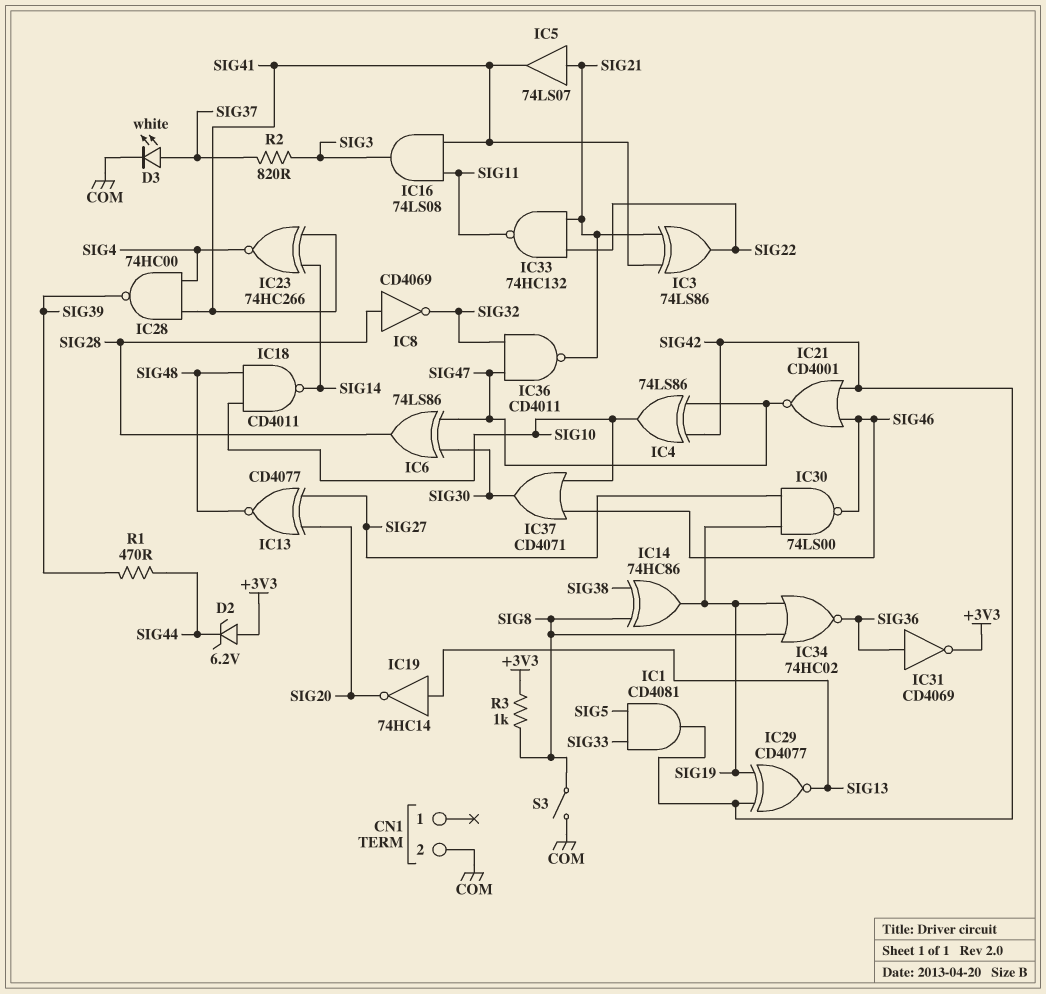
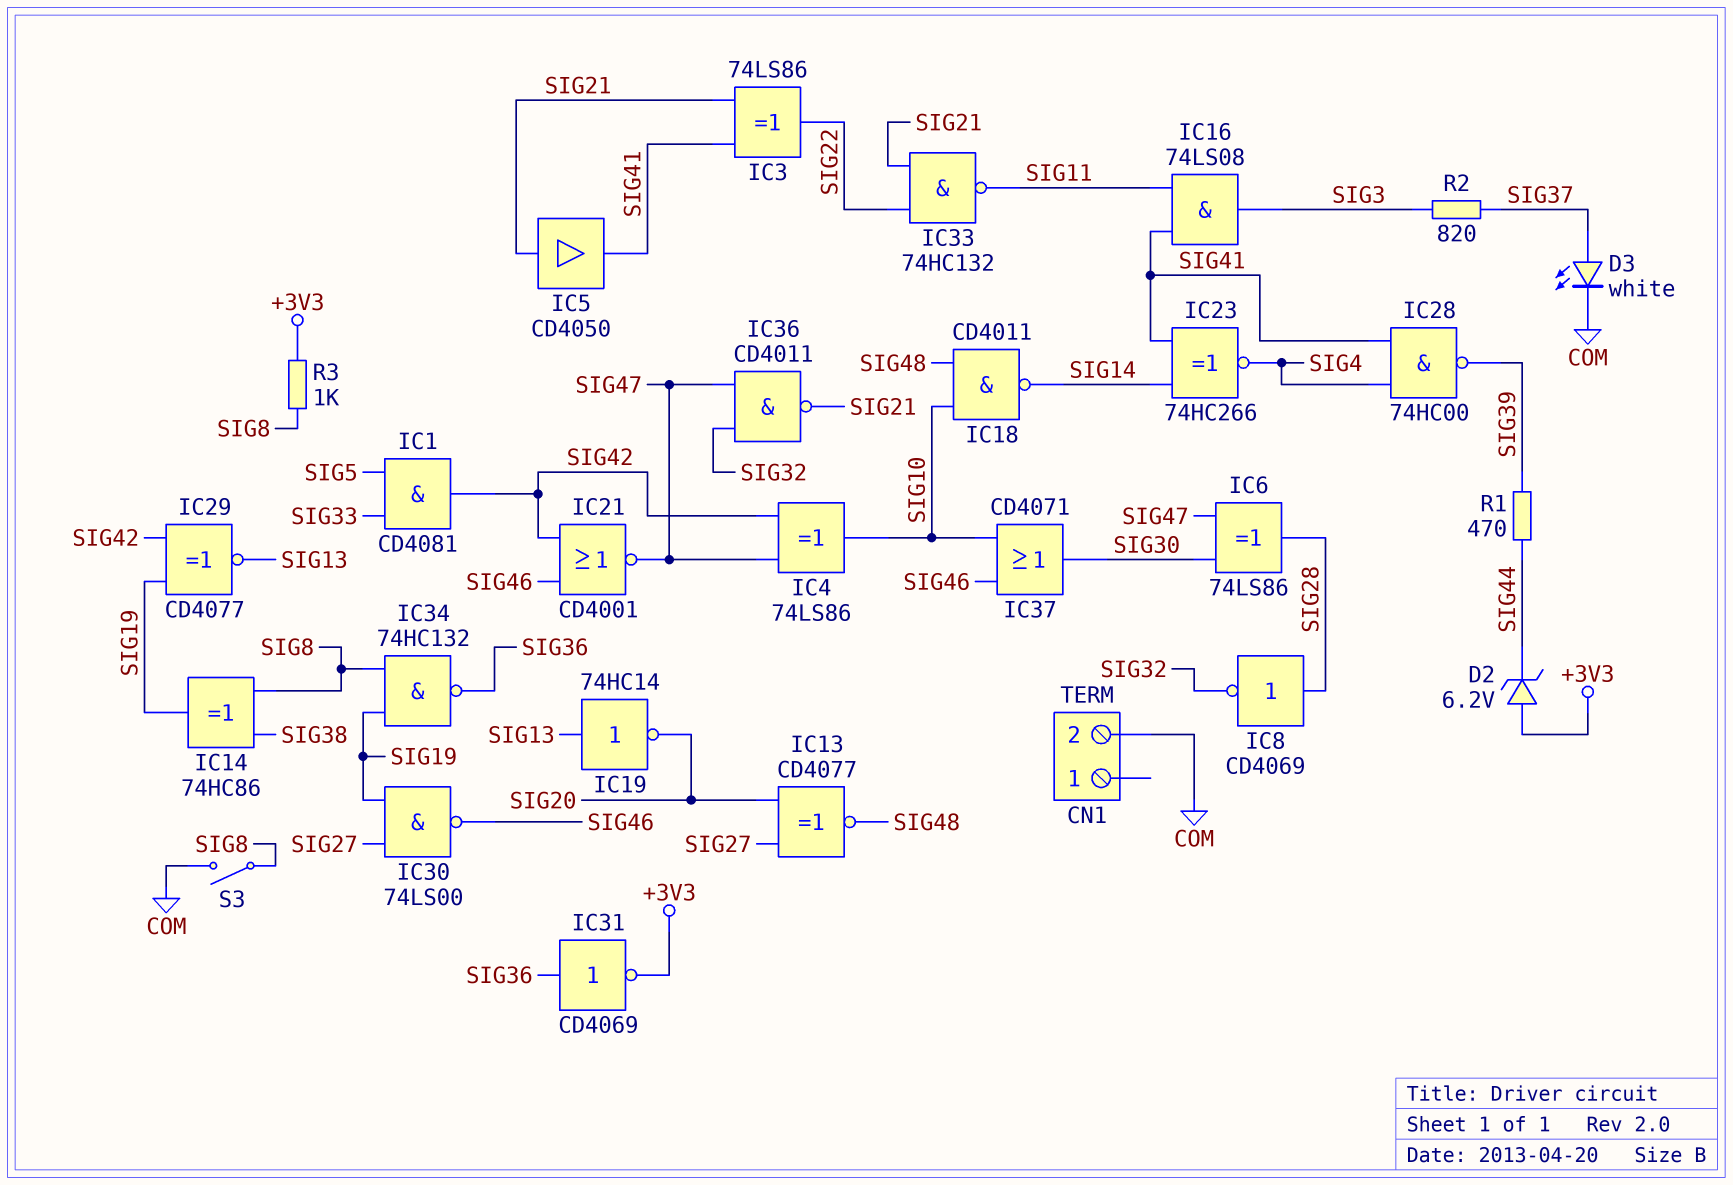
IC5: buffer 74LS07 (in SIG21, out SIG41) -> buffer CD4050 (in SIG21, out SIG41)
IC34: NOR 74HC02 (in SIG8, in SIG19, out SIG36) -> NAND 74HC132 (in SIG8, in SIG19, out SIG36)

